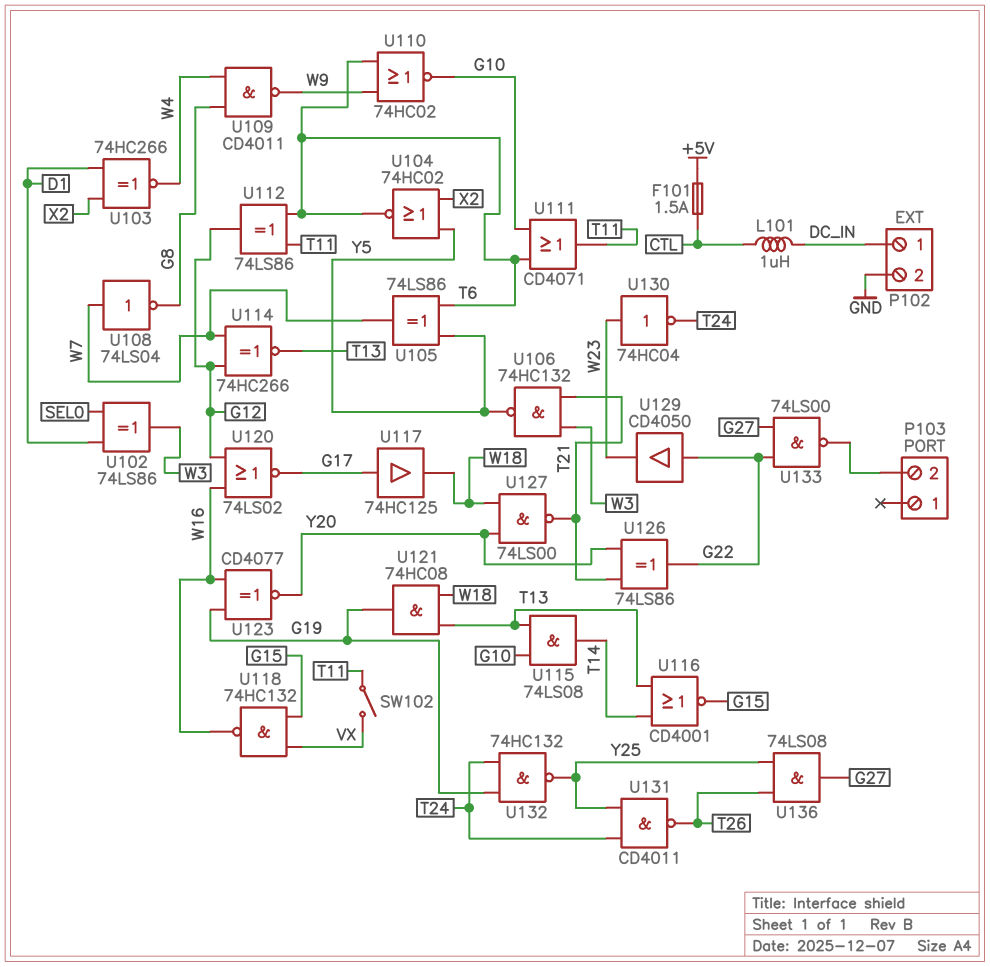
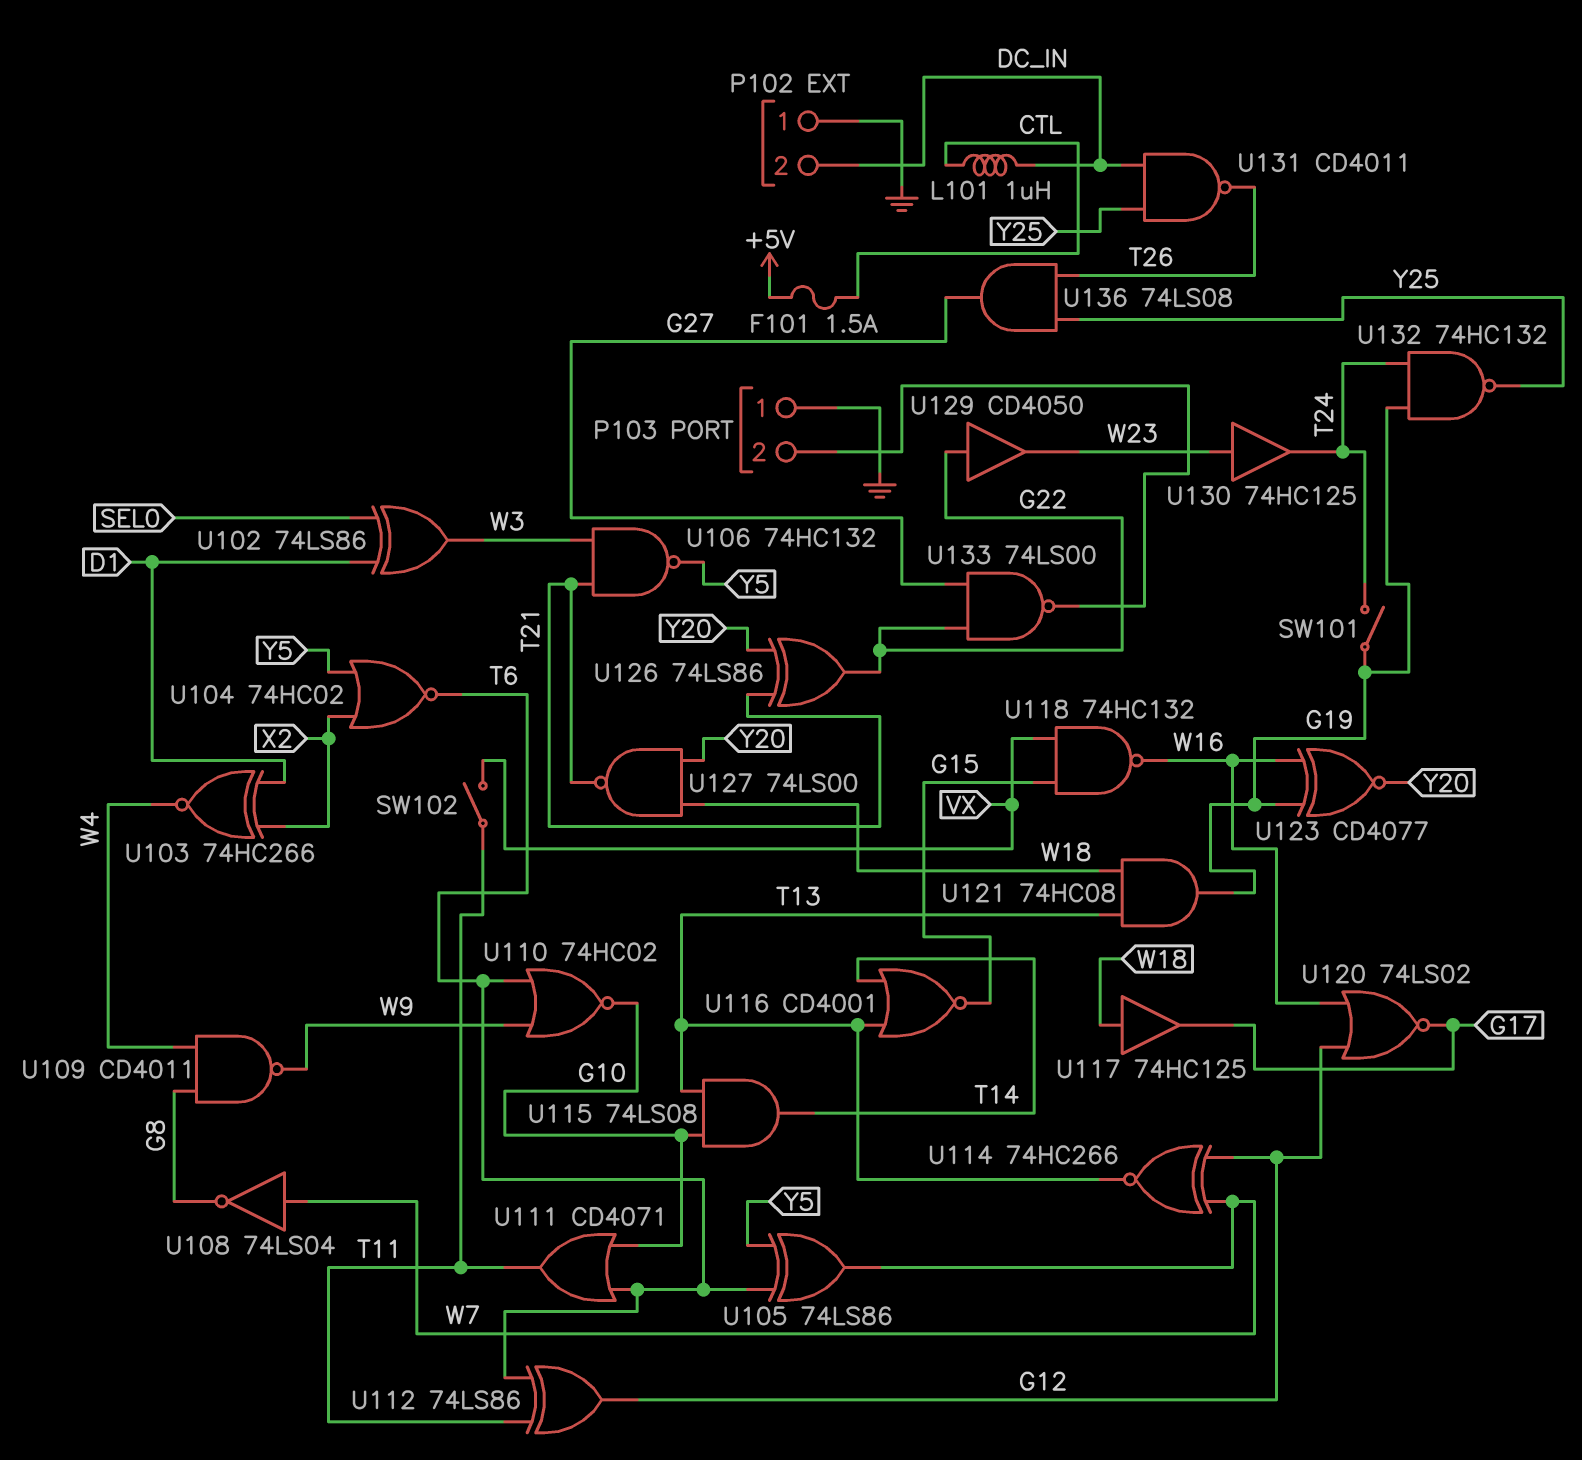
P102 pin 1: DC_IN -> GND
P102 pin 2: GND -> DC_IN
P103 pin 1: none -> GND
SW101: none -> switch (G19, T24)
U117: buffer 74HC125 (in G17, out W18) -> buffer 74HC125 (in W18, out G17)
U130: NOT 74HC04 (in W23, out T24) -> buffer 74HC125 (in W23, out T24)
U131: NAND CD4011 (in T24, in Y25, out T26) -> NAND CD4011 (in DC_IN, in Y25, out T26)

